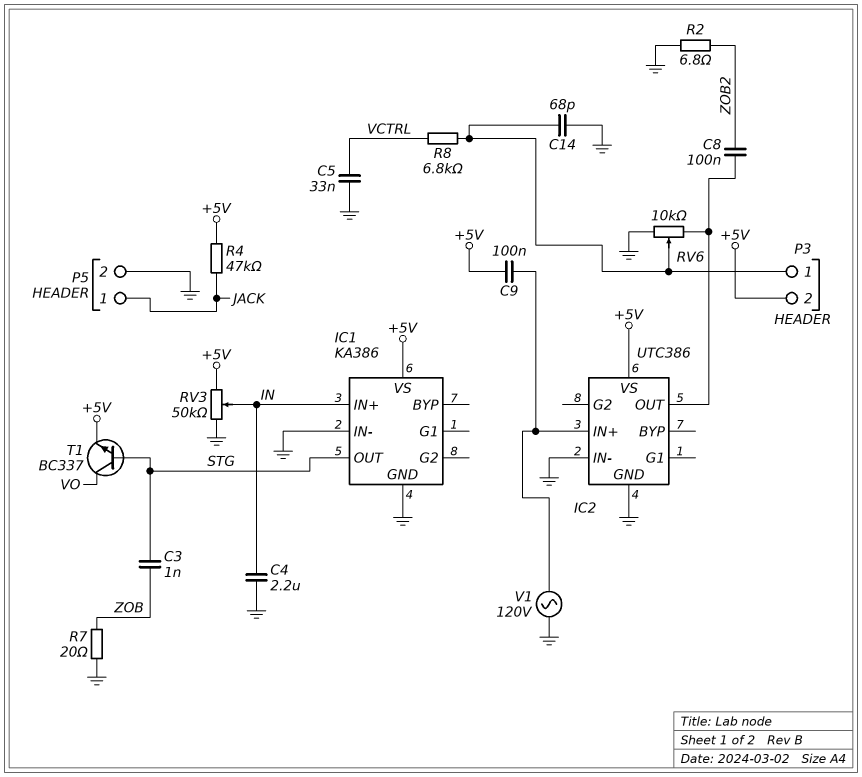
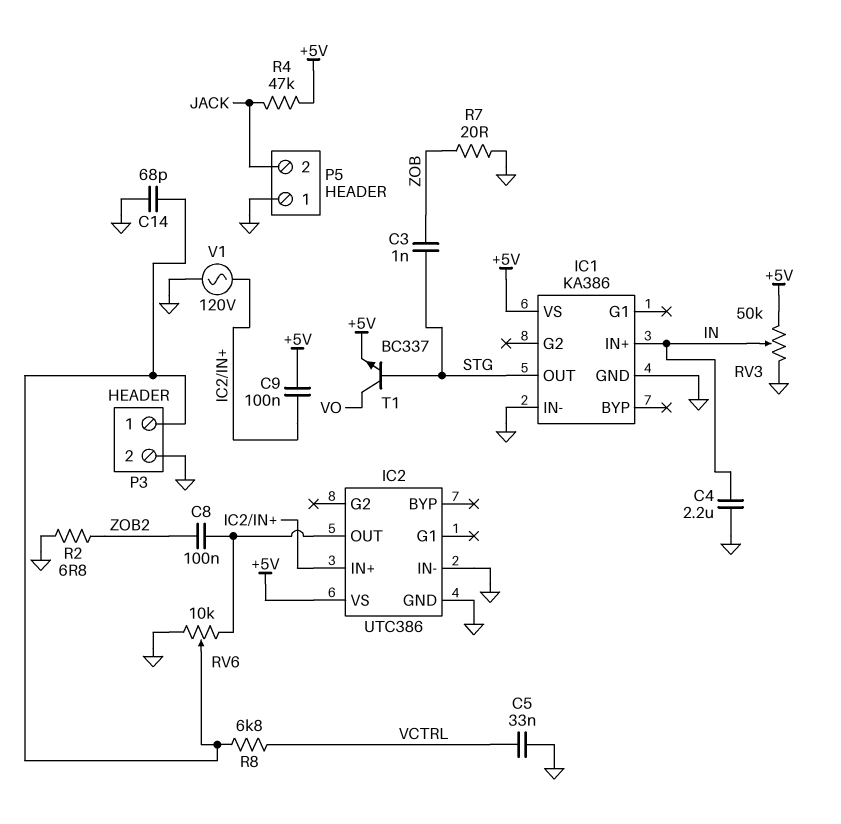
P3 pin 2: +5V -> GND
P5 pin 1: JACK -> GND
P5 pin 2: GND -> JACK

